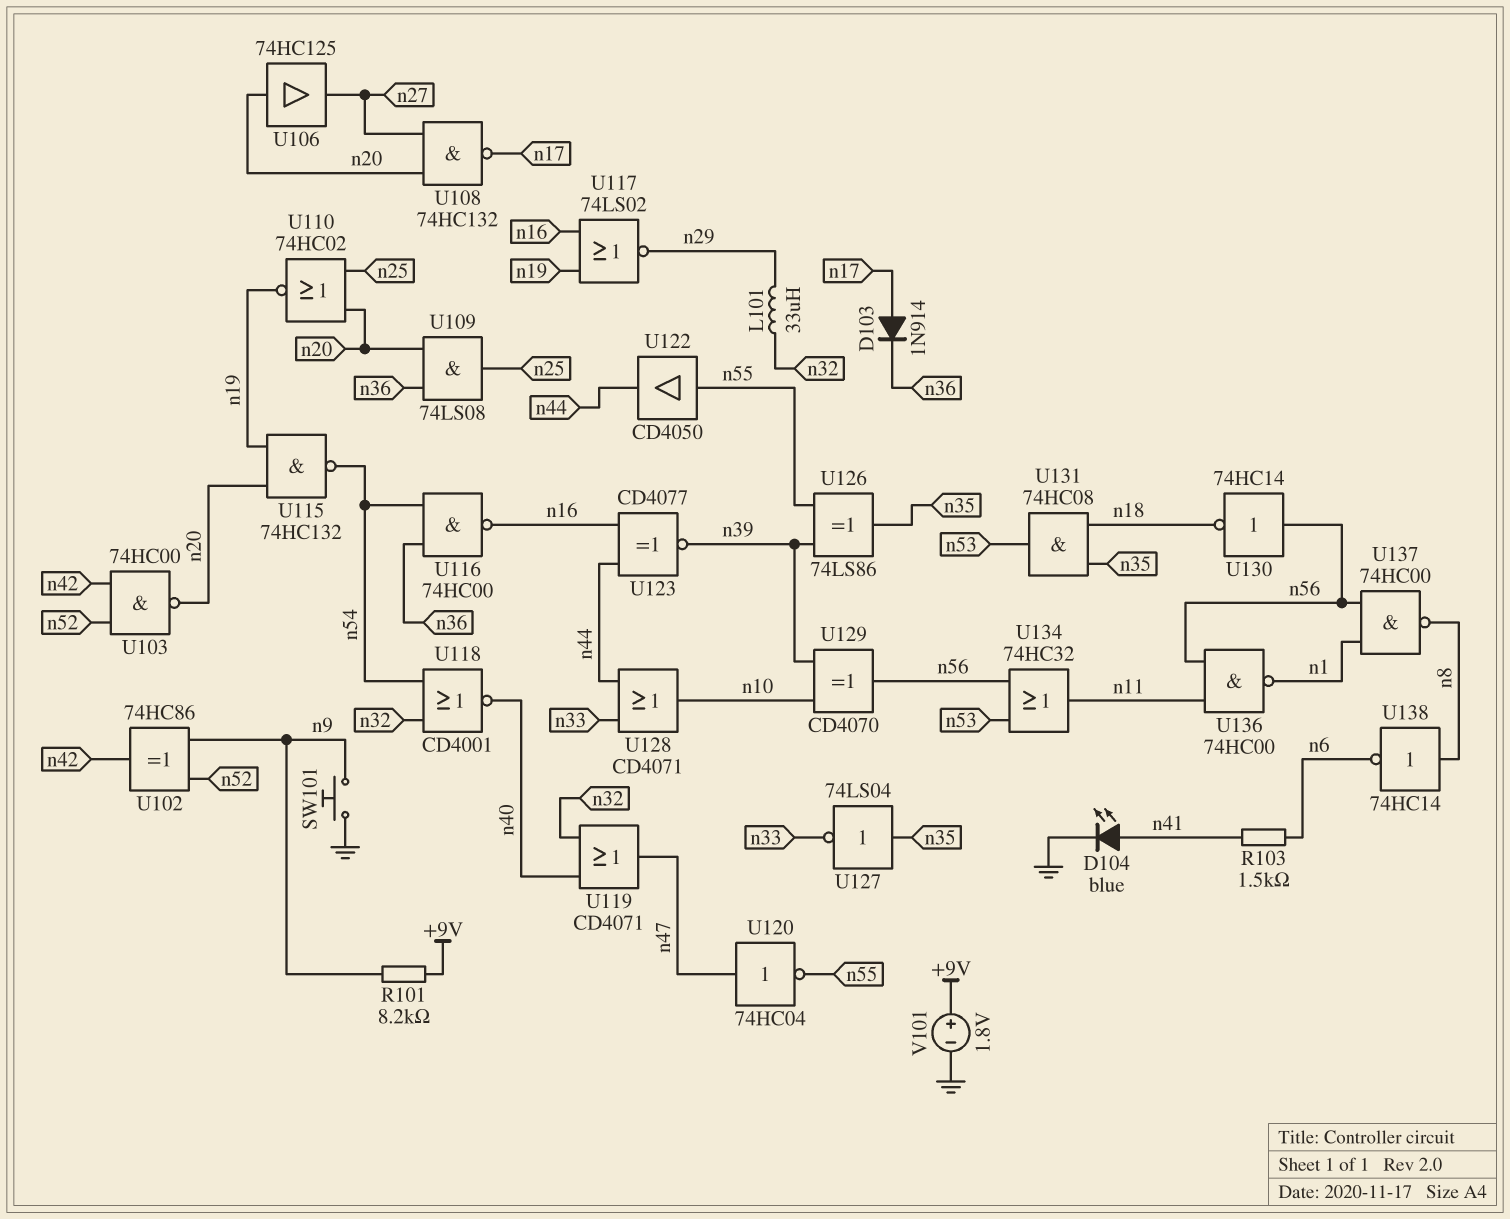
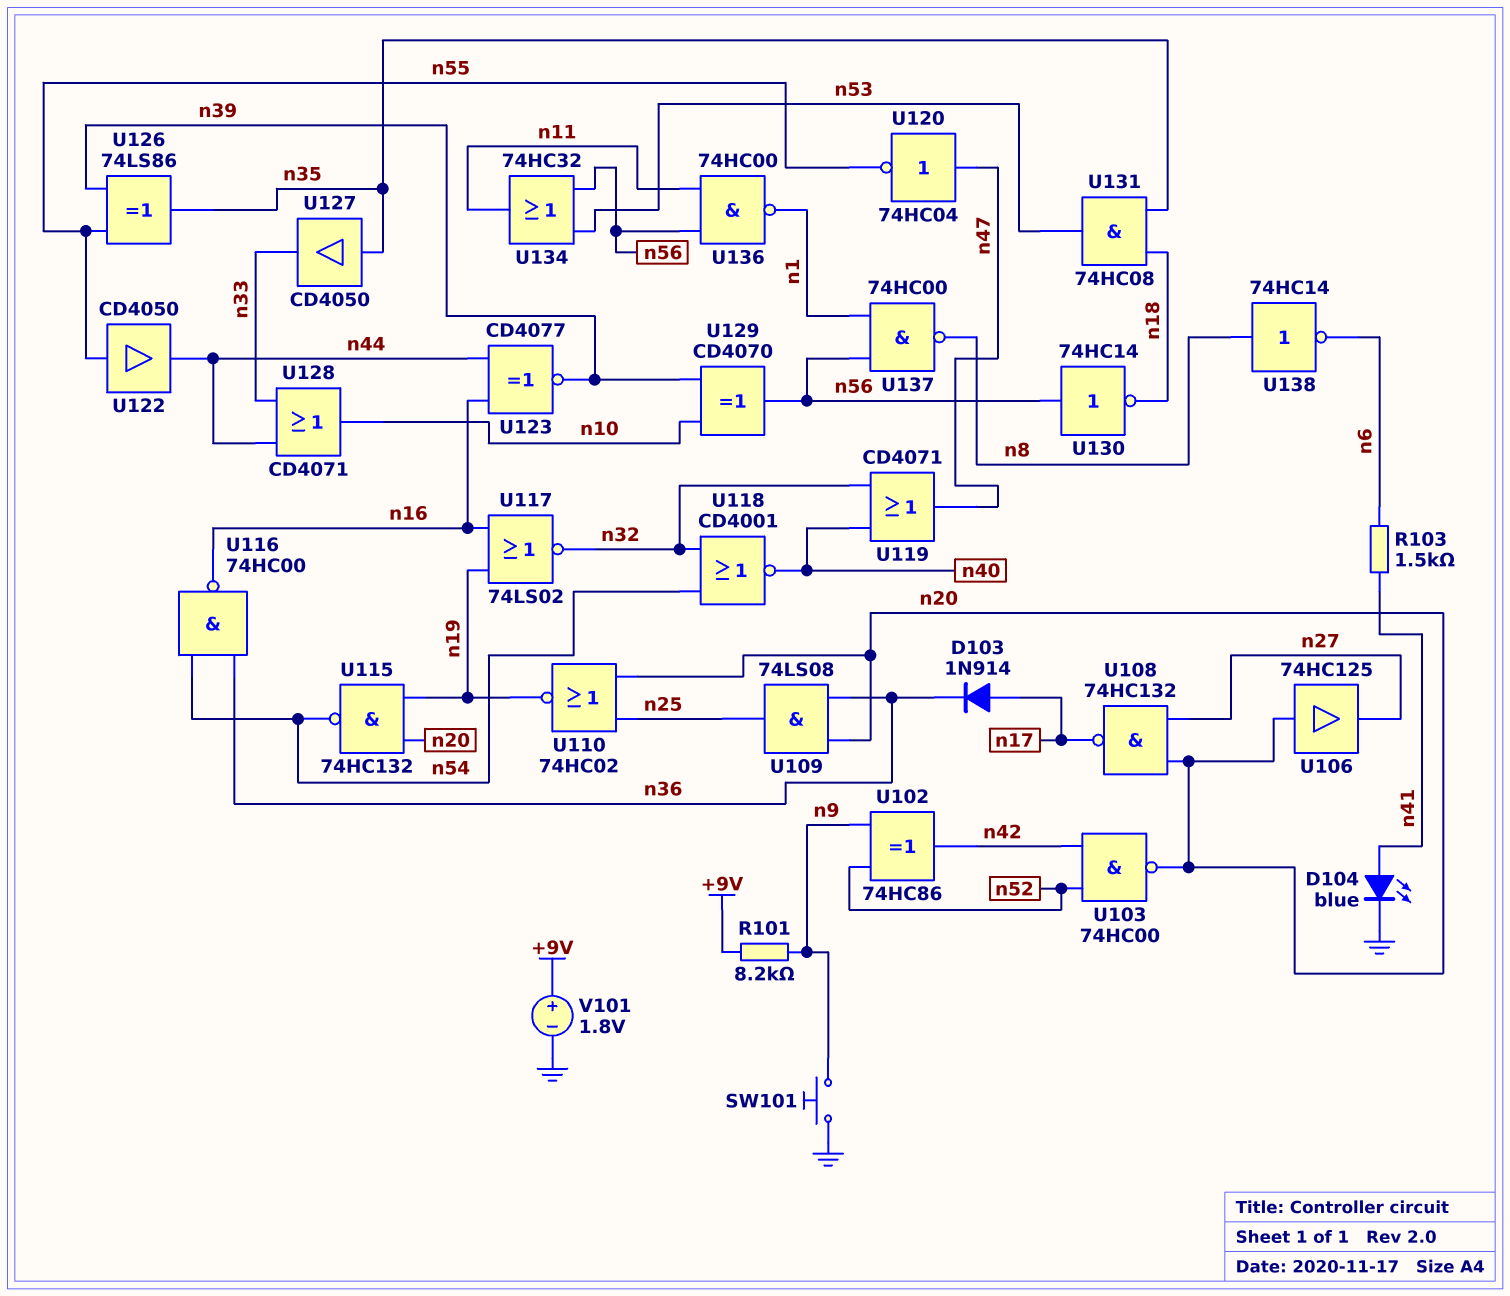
L101: 33uH (n29, n32) -> none
U117: NOR 74LS02 (in n16, in n19, out n29) -> NOR 74LS02 (in n16, in n19, out n32)
U127: NOT 74LS04 (in n35, out n33) -> buffer CD4050 (in n35, out n33)

